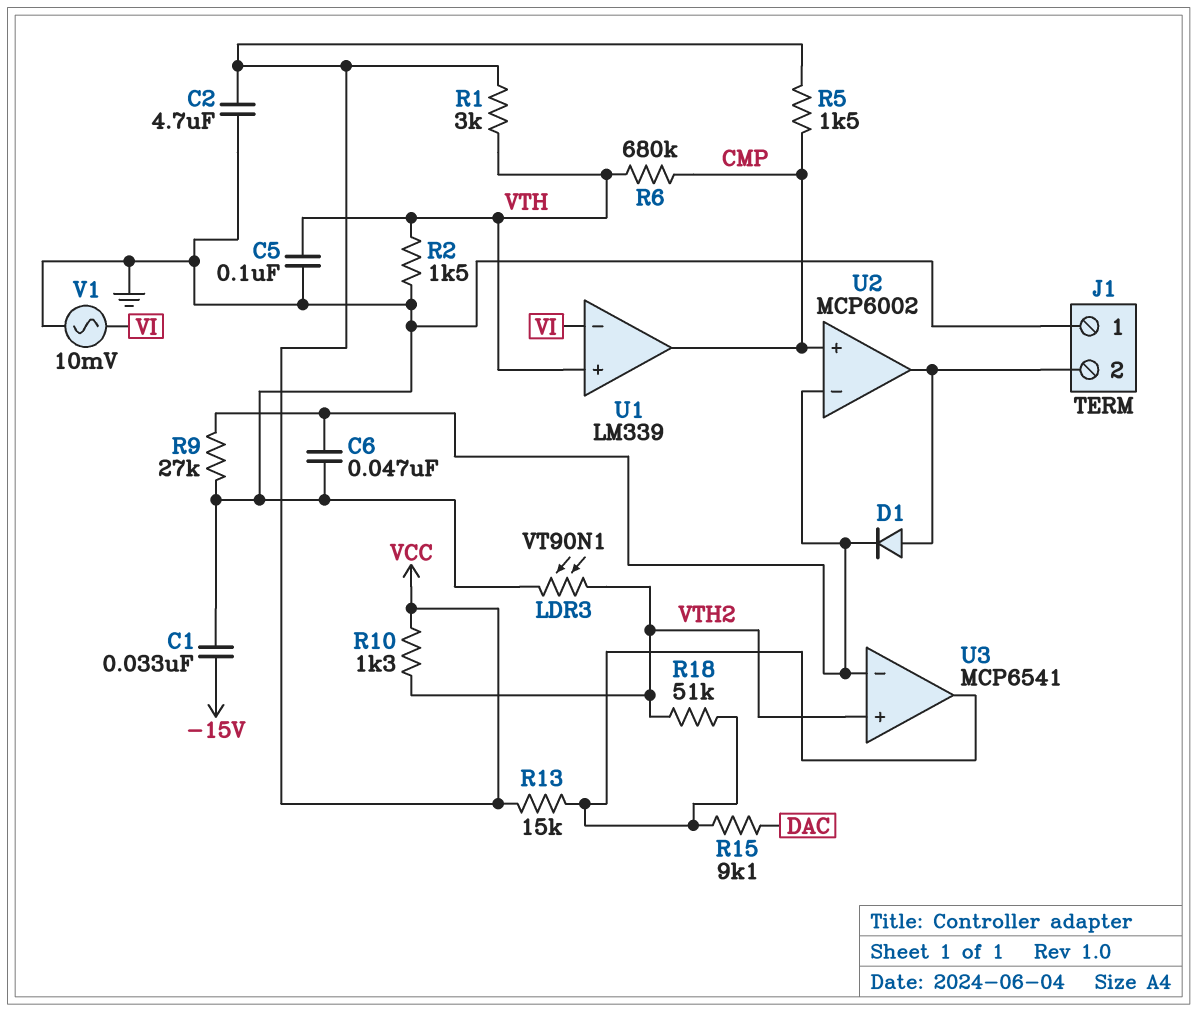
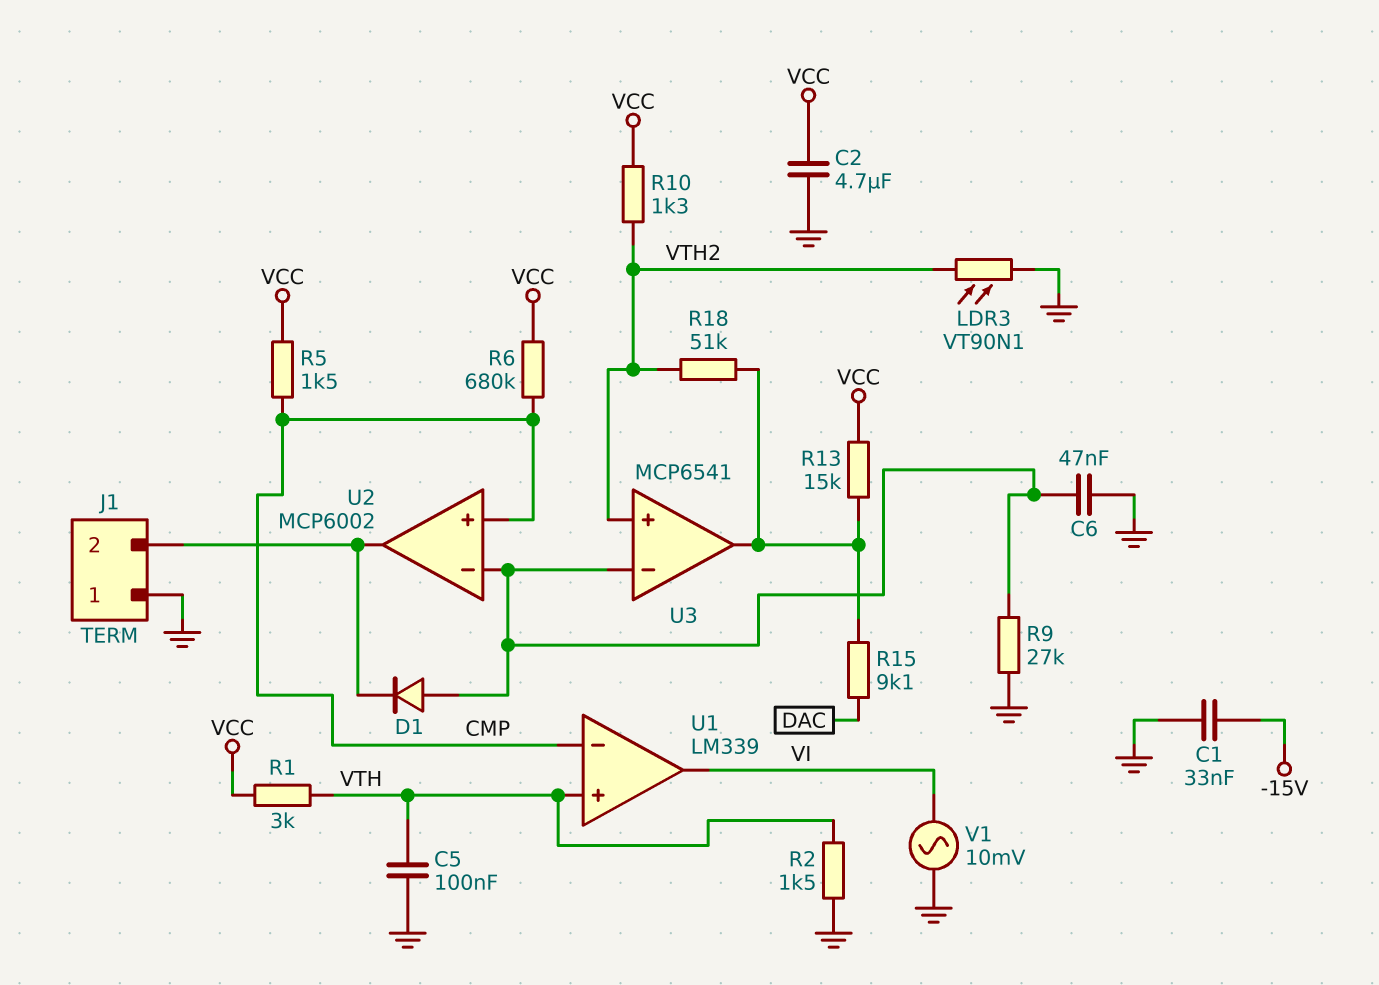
D1: diode (A J1/2, K U2/in-) -> diode (A U2/in-, K J1/2)
R6: 680k (CMP, VTH) -> 680k (CMP, VCC)
U1 pin in-: VI -> CMP
U1 pin out: CMP -> VI

